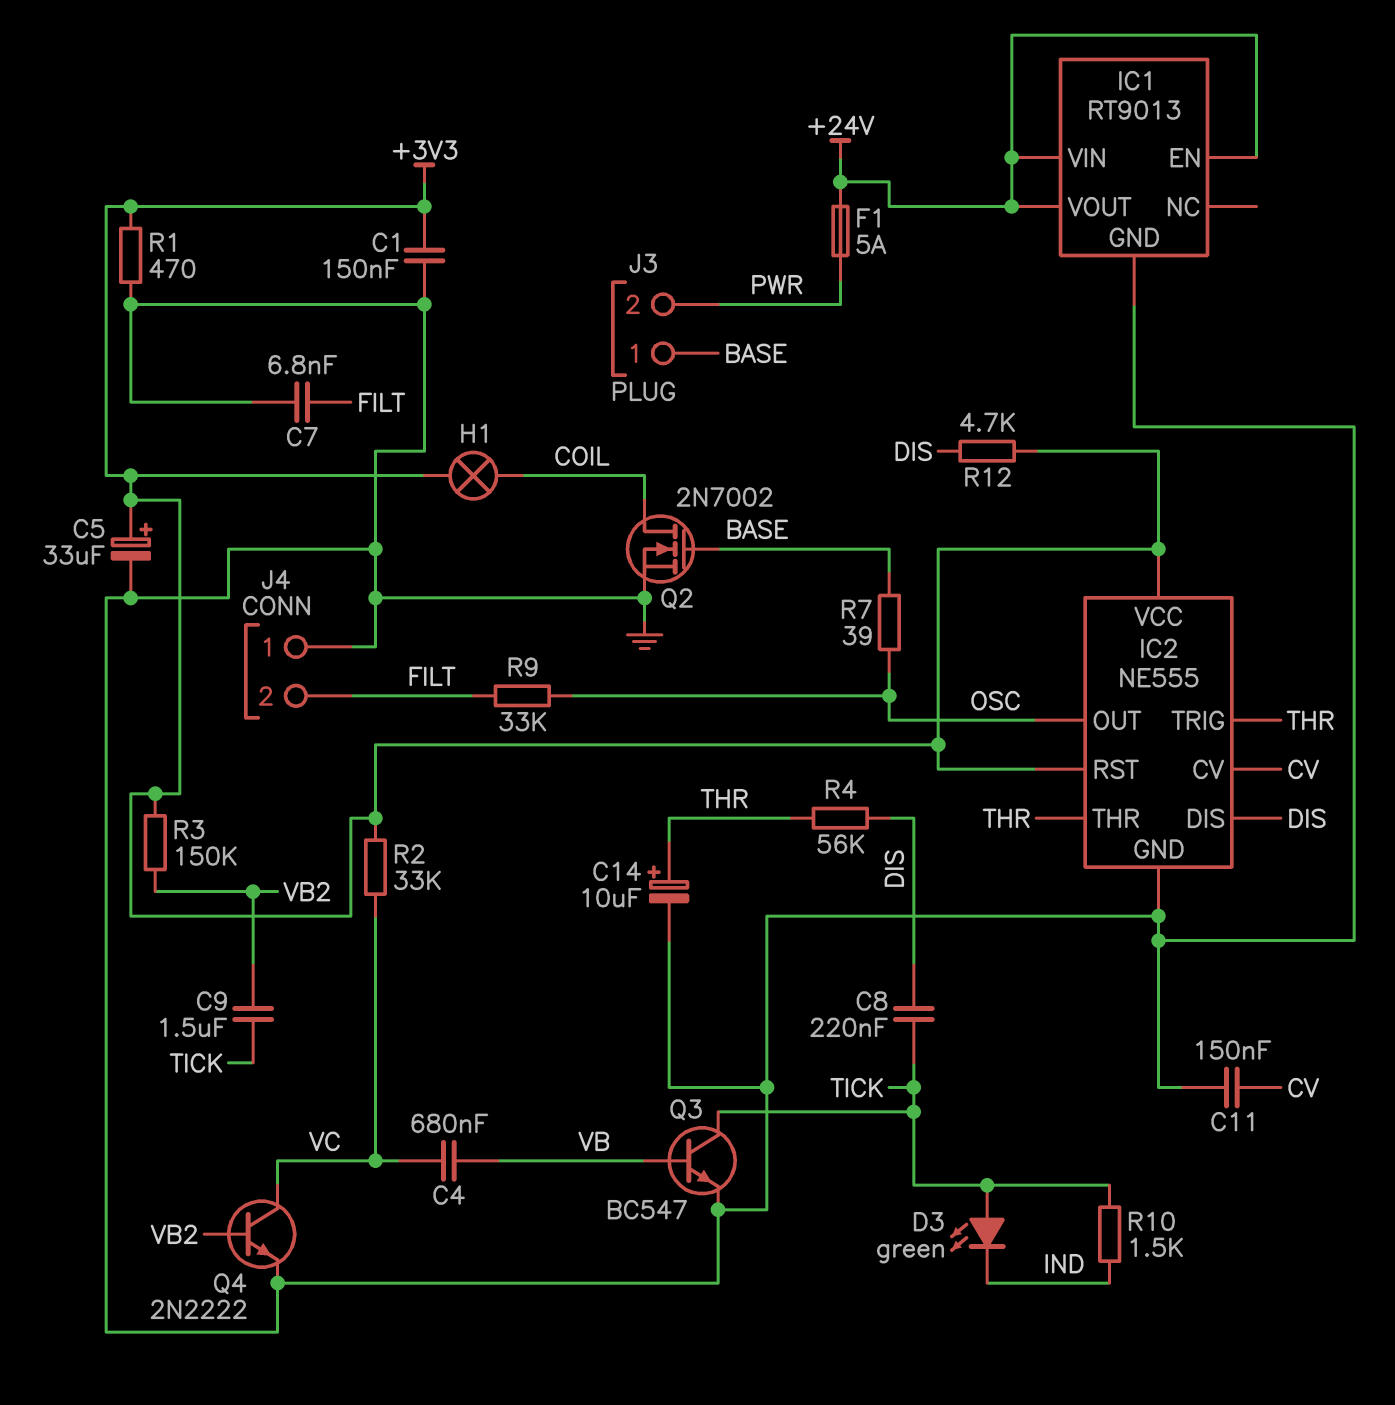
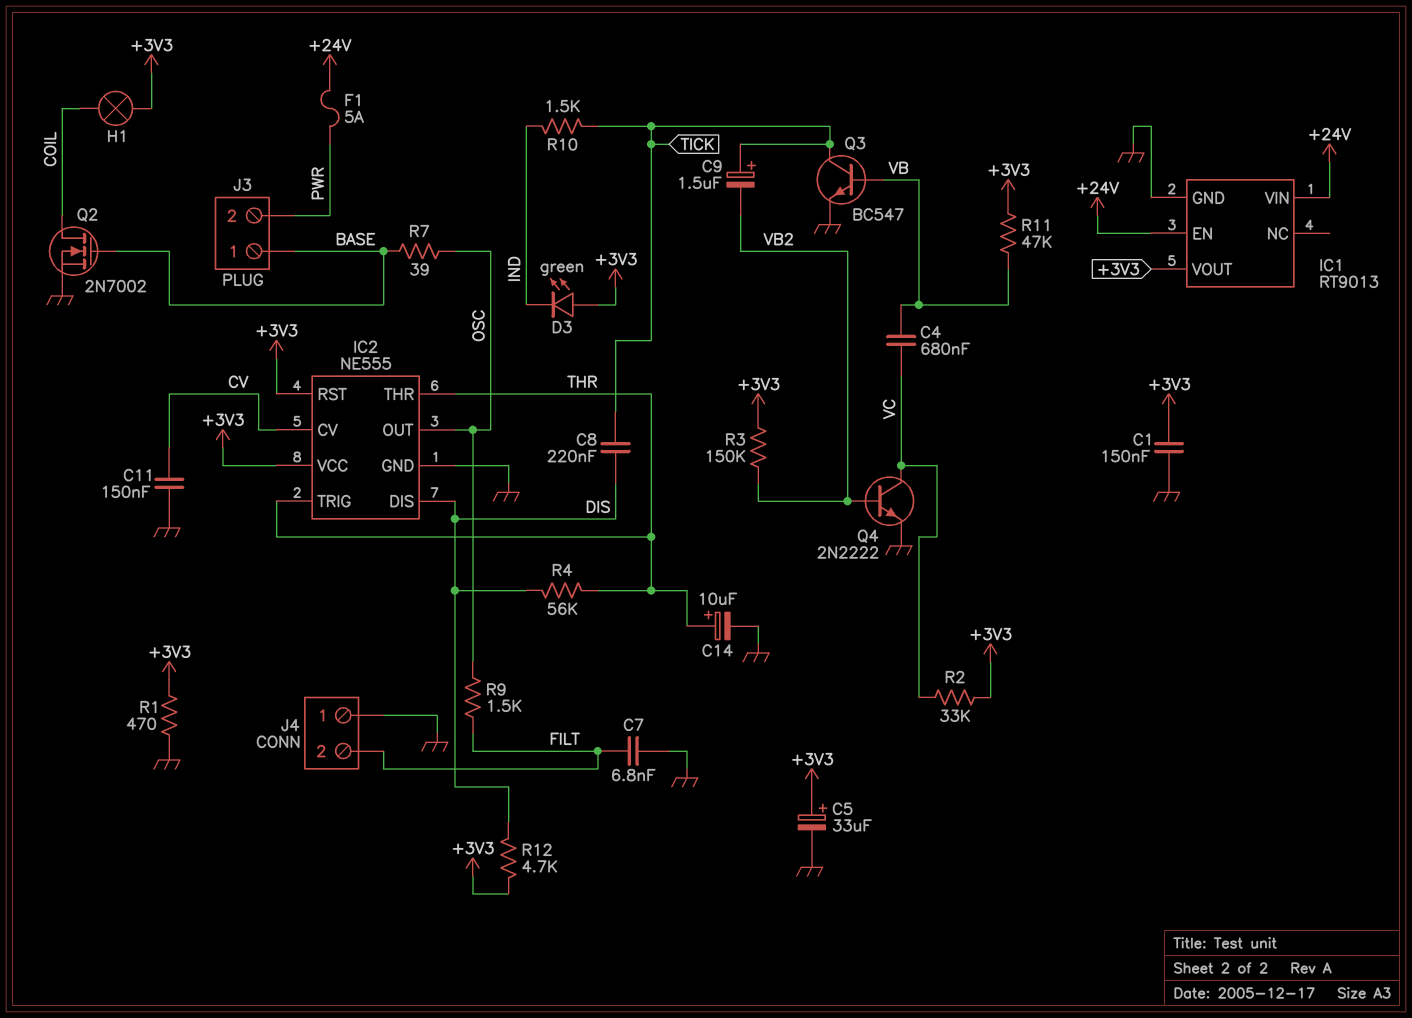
C9: 1.5uF (TICK, VB2) -> 1.5uF (plus TICK, minus VB2)
D3: LED green (A TICK, K IND) -> LED green (A +3V3, K IND)
IC1 pin VOUT: +24V -> +3V3
R9: 33k (FILT, OSC) -> 1.5k (FILT, OSC)
R11: none -> 47k (+3V3, VB)

